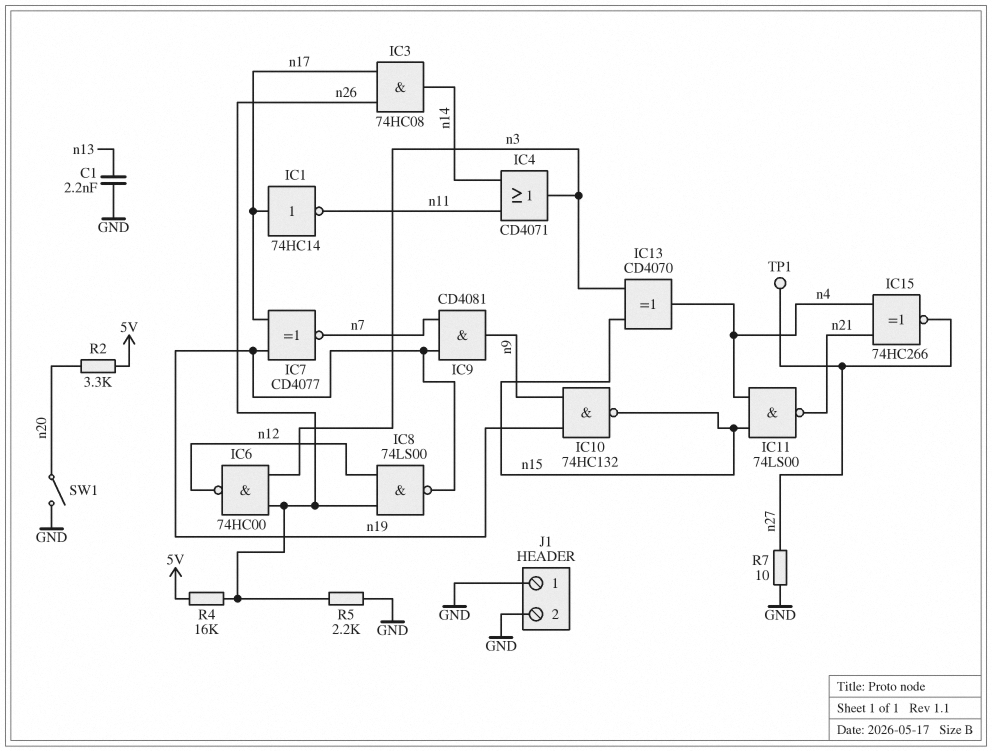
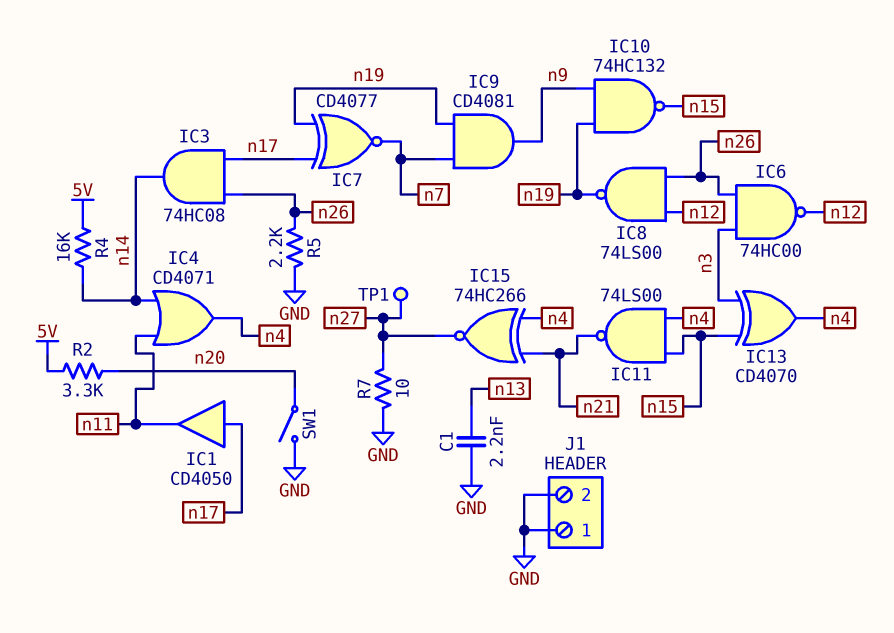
IC1: NOT 74HC14 (in n17, out n11) -> buffer CD4050 (in n17, out n11)
IC4: OR CD4071 (in n11, in n14, out n3) -> OR CD4071 (in n11, in n14, out n4)
R4: 16k (5V, n26) -> 16k (5V, n14)

